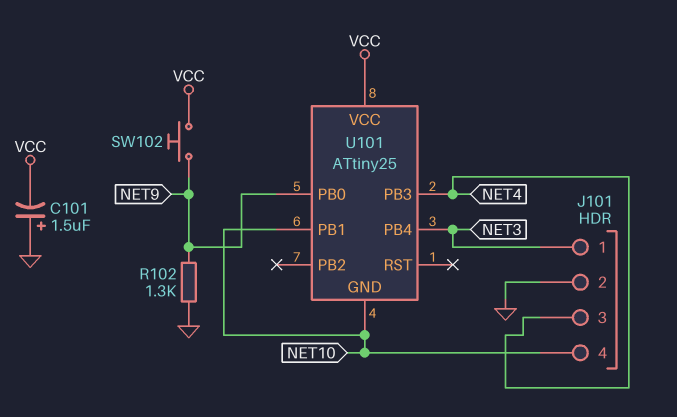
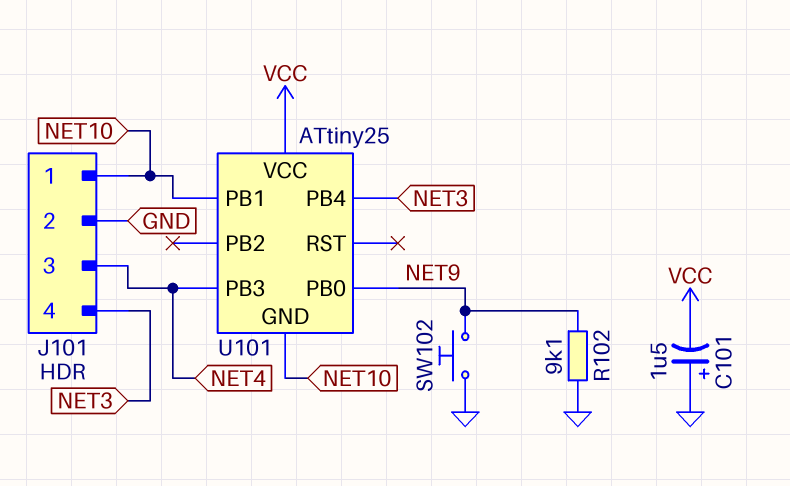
J101 pin 1: NET3 -> NET10
J101 pin 4: NET10 -> NET3
R102: 1.3k (GND, NET9) -> 9.1k (GND, NET9)
SW102: button (NET9, VCC) -> button (GND, NET9)

